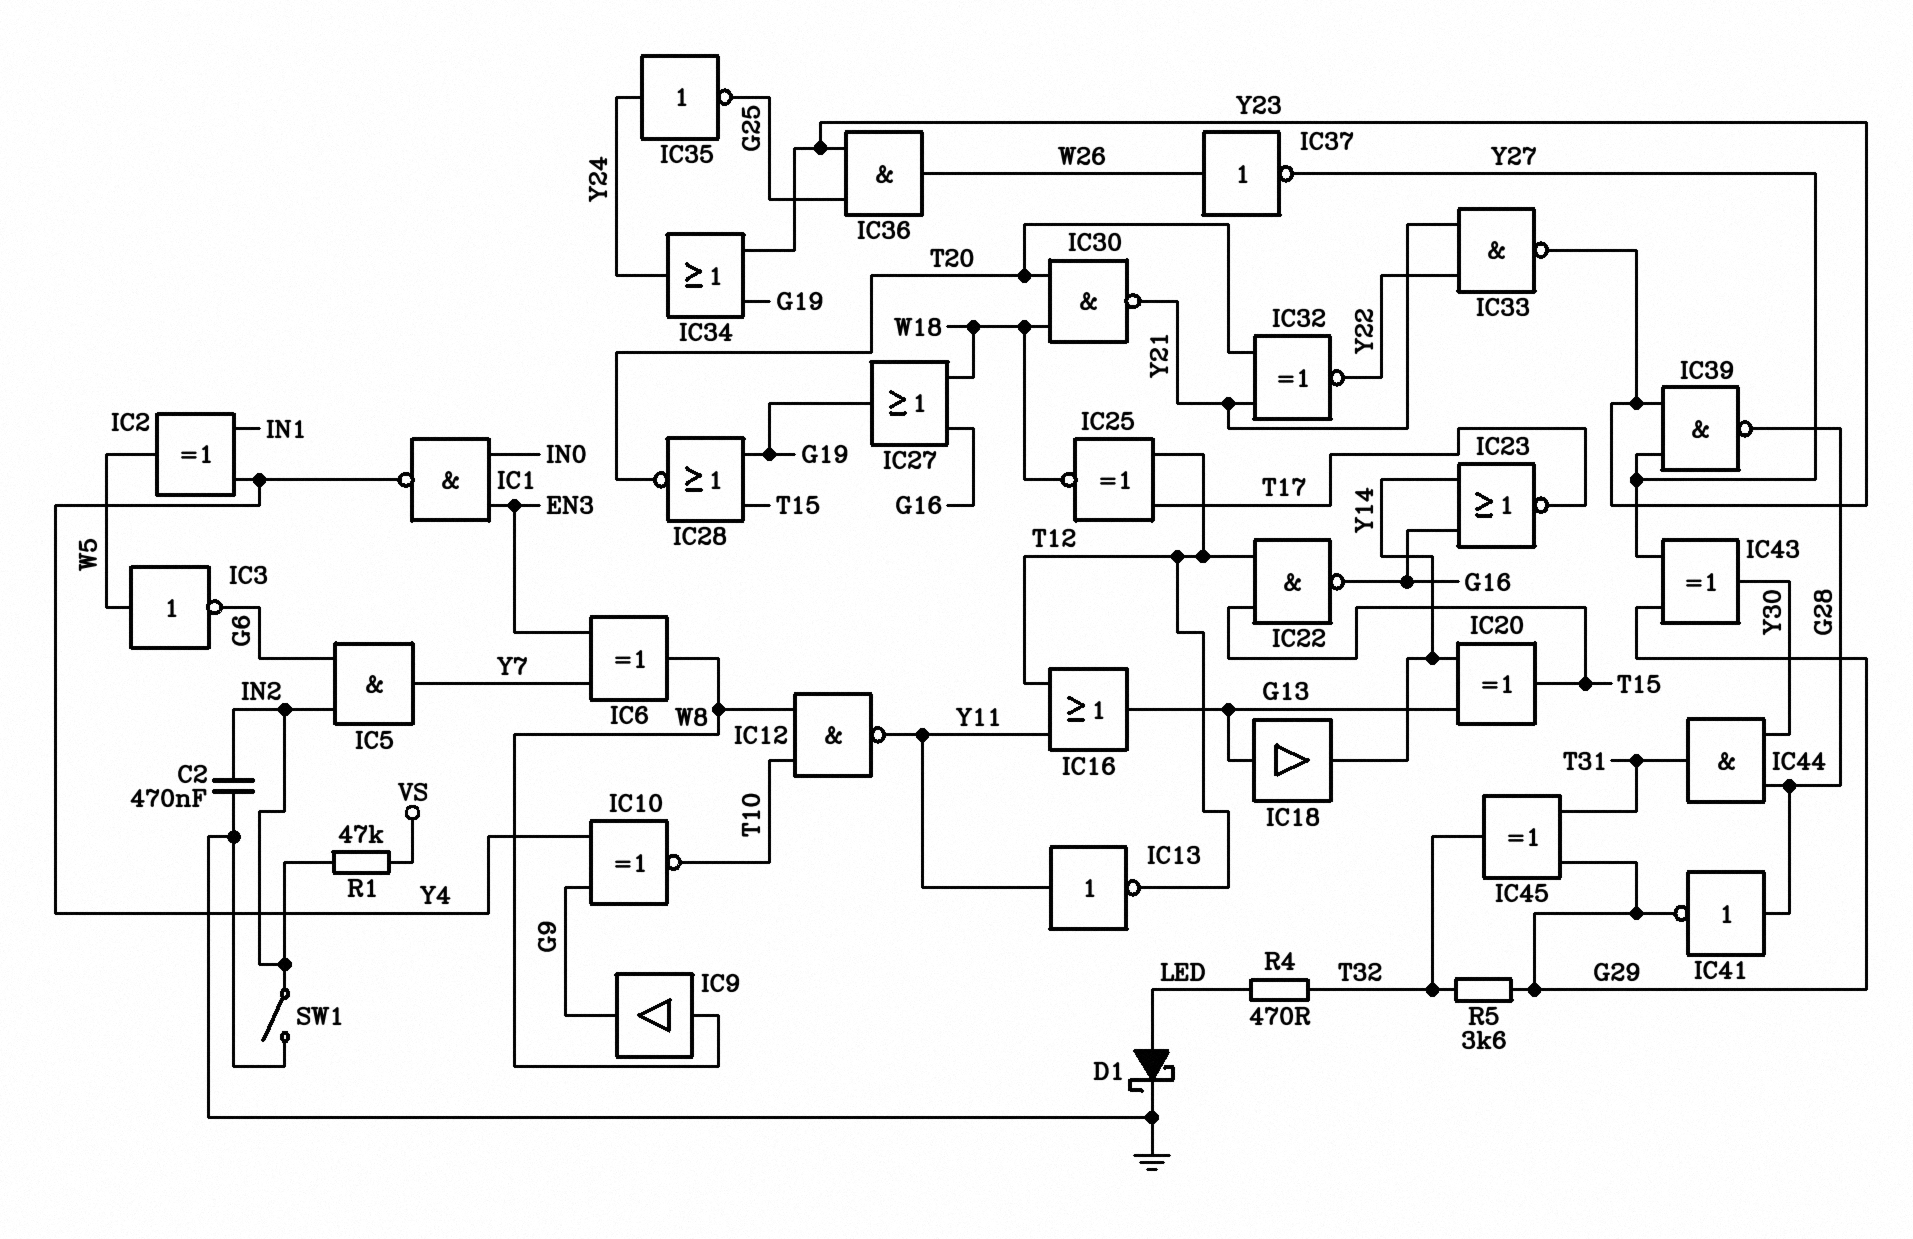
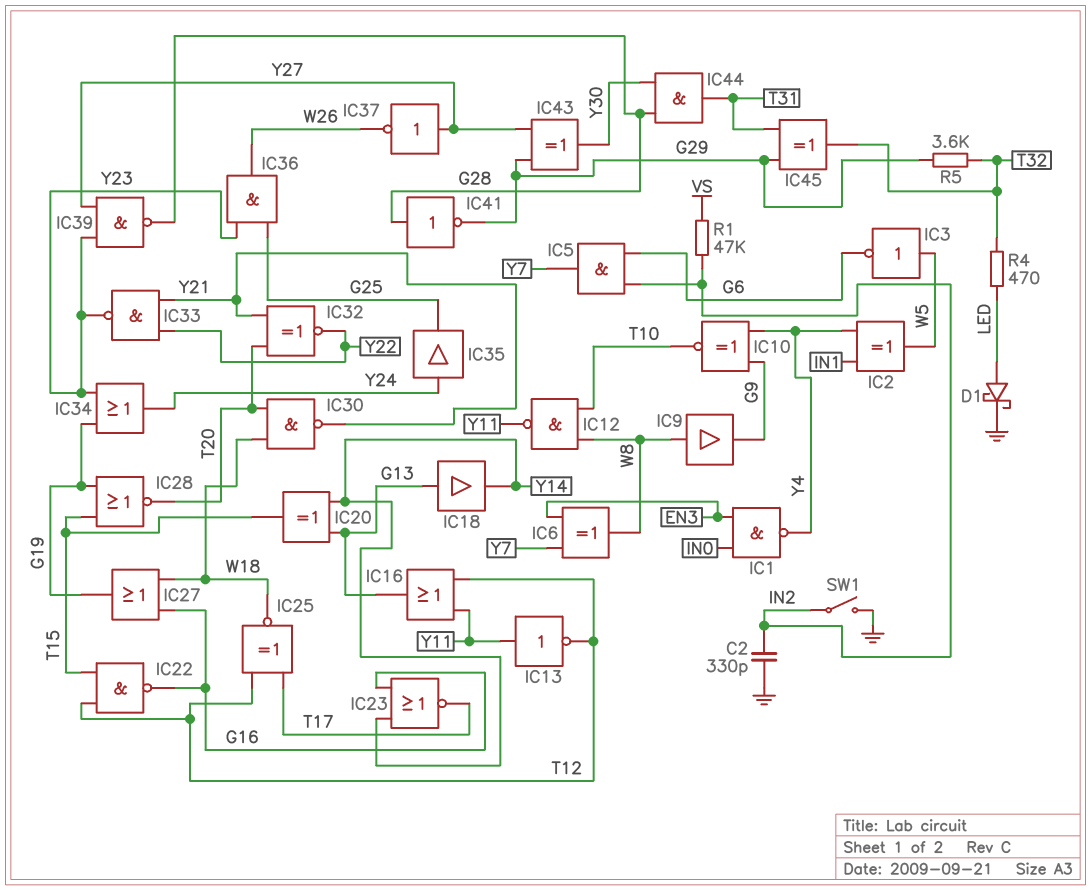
C2: 470nF (GND, IN2) -> 330pF (GND, IN2)
IC35: NOT (in Y24, out G25) -> buffer (in Y24, out G25)
IC37: NOT (in W26, out Y27) -> NOT (in Y27, out W26)

